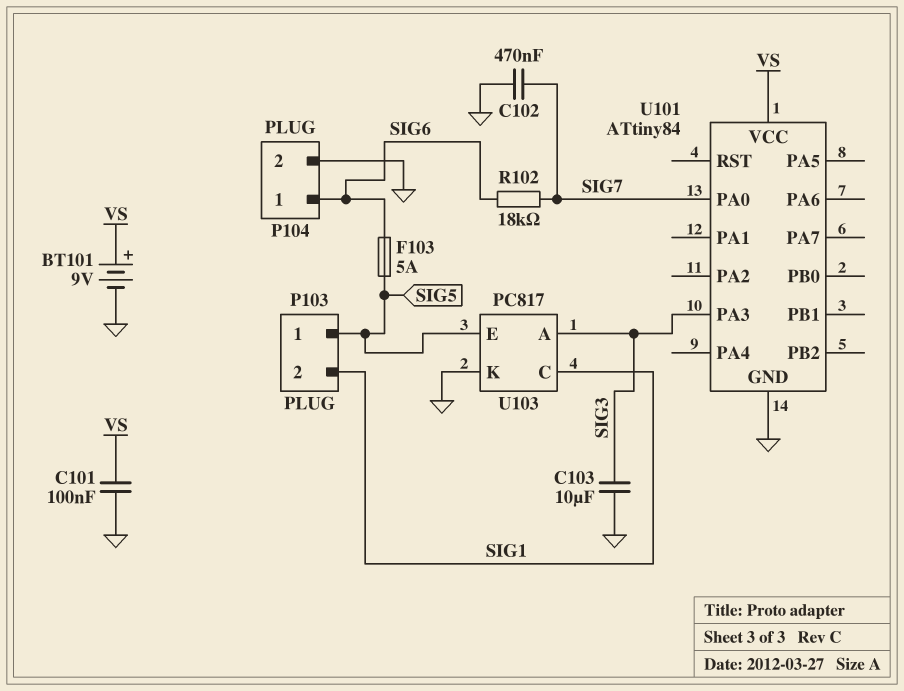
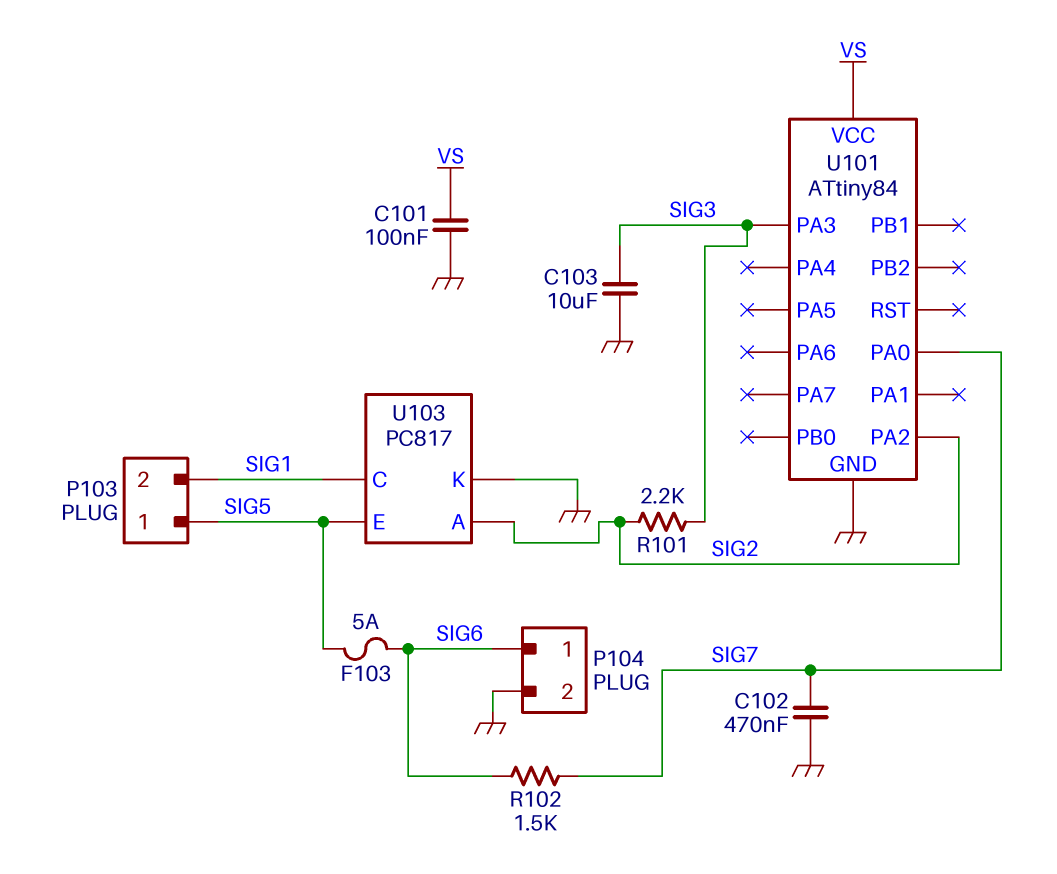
BT101: 9V (plus VS, minus GND) -> none
R101: none -> 2.2k (SIG2, SIG3)
R102: 18k (SIG6, SIG7) -> 1.5k (SIG6, SIG7)
U101 pin PA2: none -> SIG2
U103 pin A: SIG3 -> SIG2

